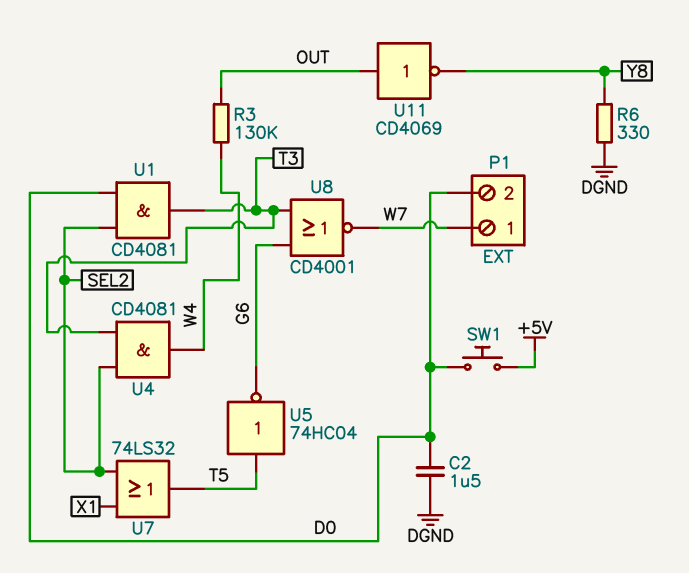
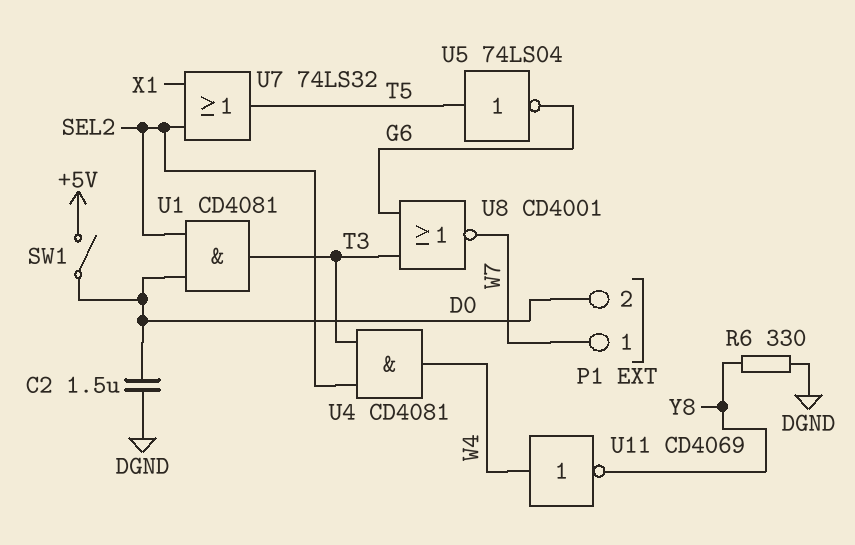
R3: 130k (OUT, W4) -> none
SW1: button (+5V, D0) -> switch (+5V, D0)
U5: NOT 74HC04 (in T5, out G6) -> NOT 74LS04 (in T5, out G6)
U11: NOT CD4069 (in OUT, out Y8) -> NOT CD4069 (in W4, out Y8)

